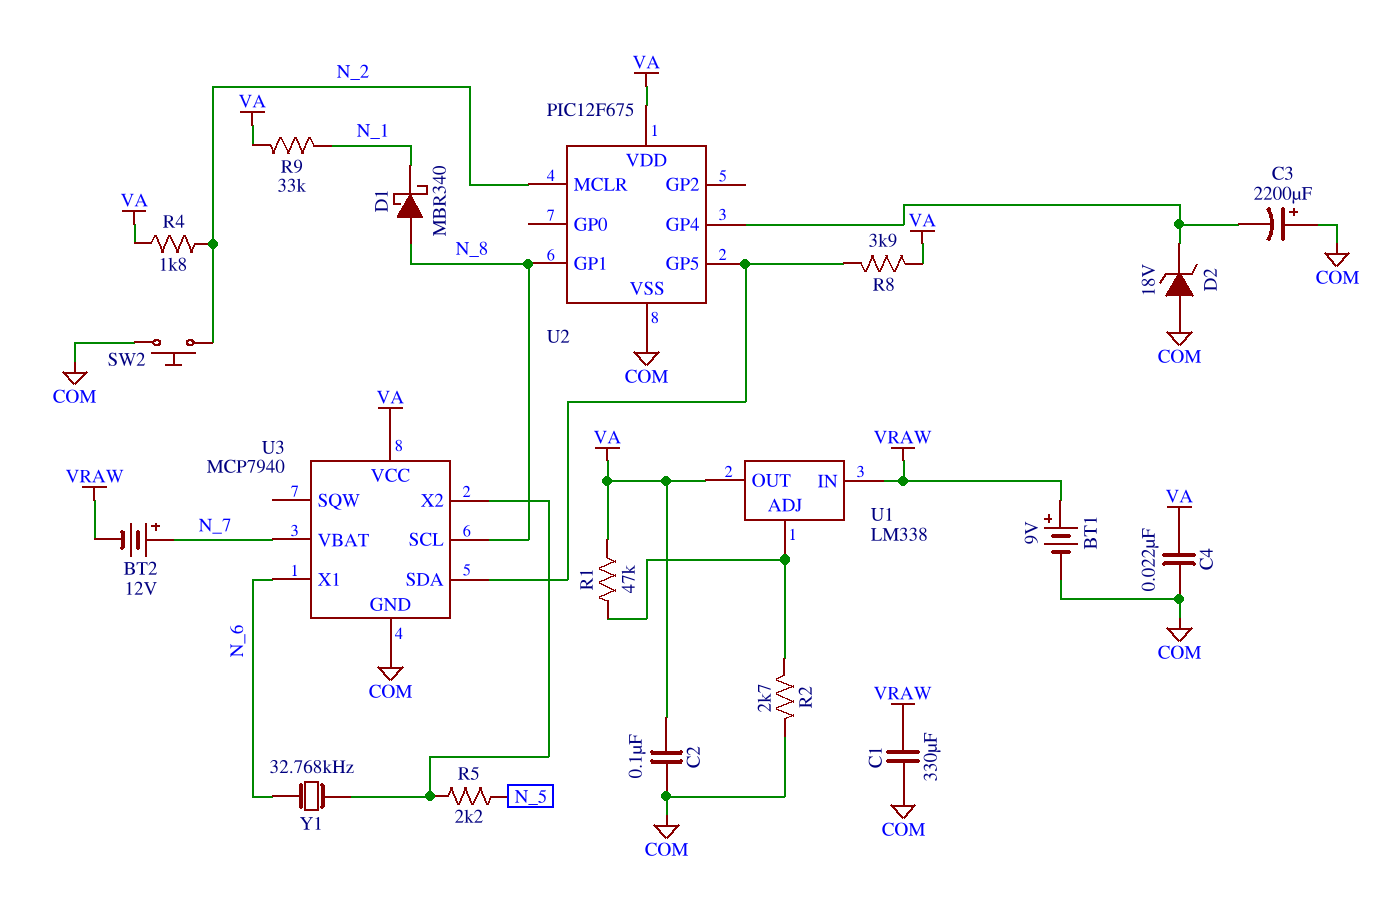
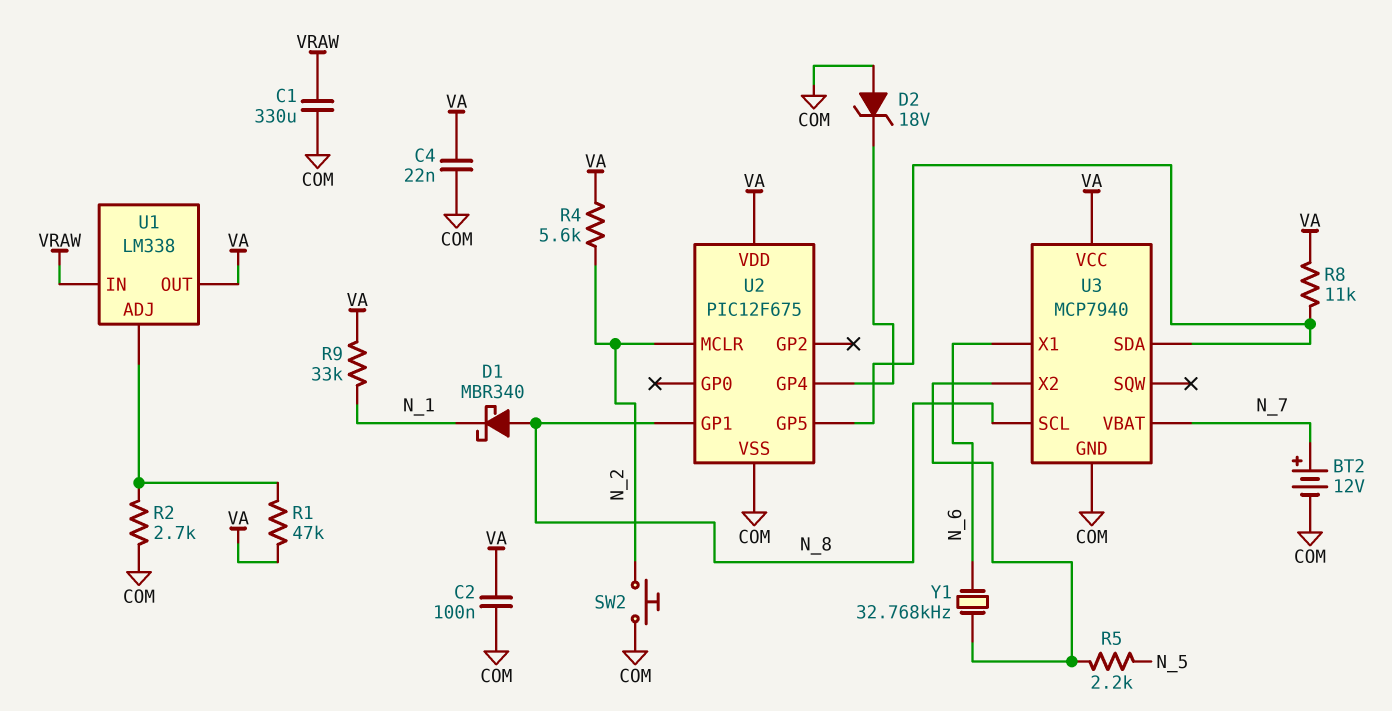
BT1: 9V (plus VRAW, minus COM) -> none
BT2: 12V (plus N_7, minus VRAW) -> 12V (plus N_7, minus COM)
C3: 2200uF (plus COM, minus U2/GP4) -> none
R4: 1.8k (N_2, VA) -> 5.6k (N_2, VA)
R8: 3.9k (U2/GP5, VA) -> 11k (U2/GP5, VA)

